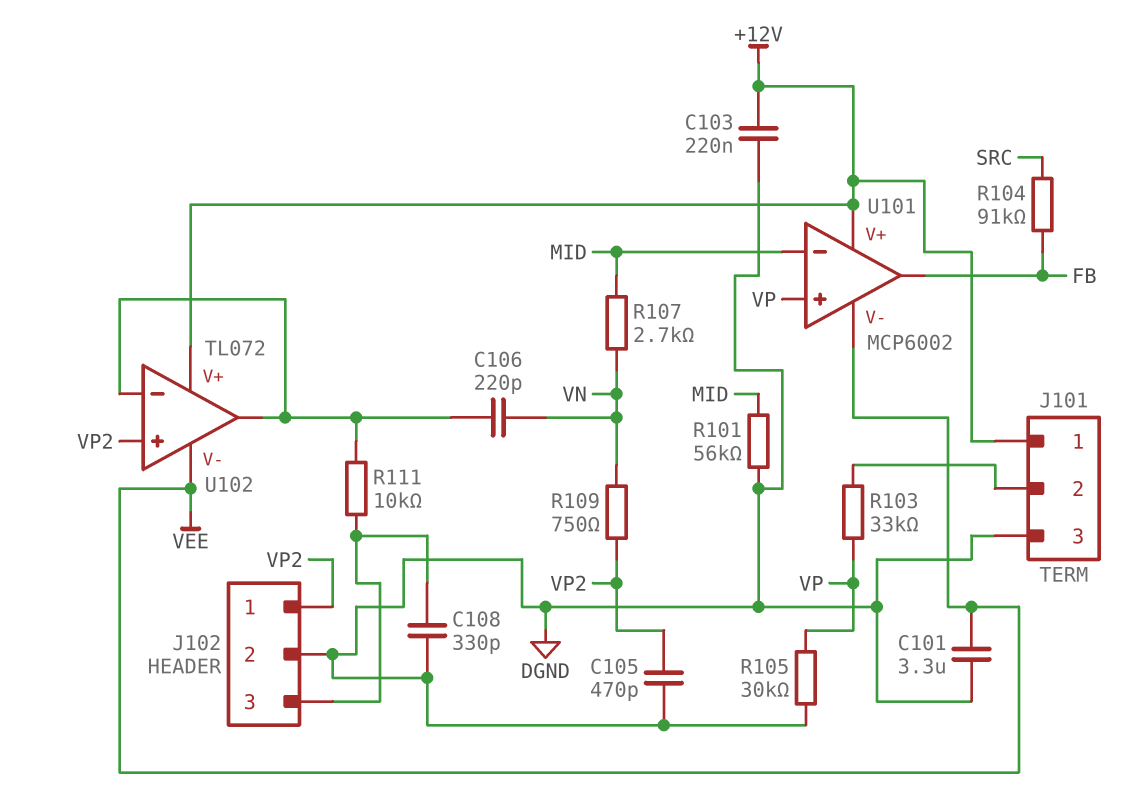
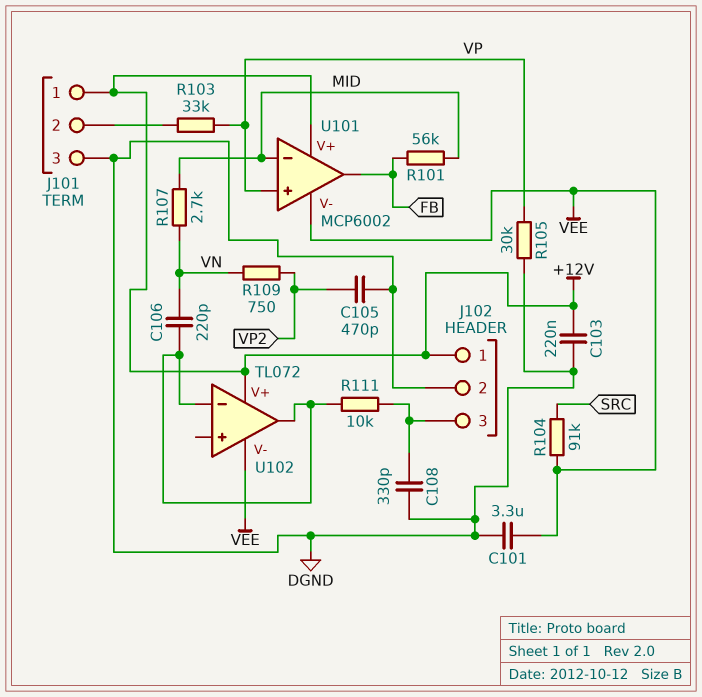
J102 pin 1: VP2 -> +12V
R101: 56k (DGND, MID) -> 56k (FB, MID)
R104: 91k (FB, SRC) -> 91k (SRC, VEE)
U102 pin in+: VP2 -> none

